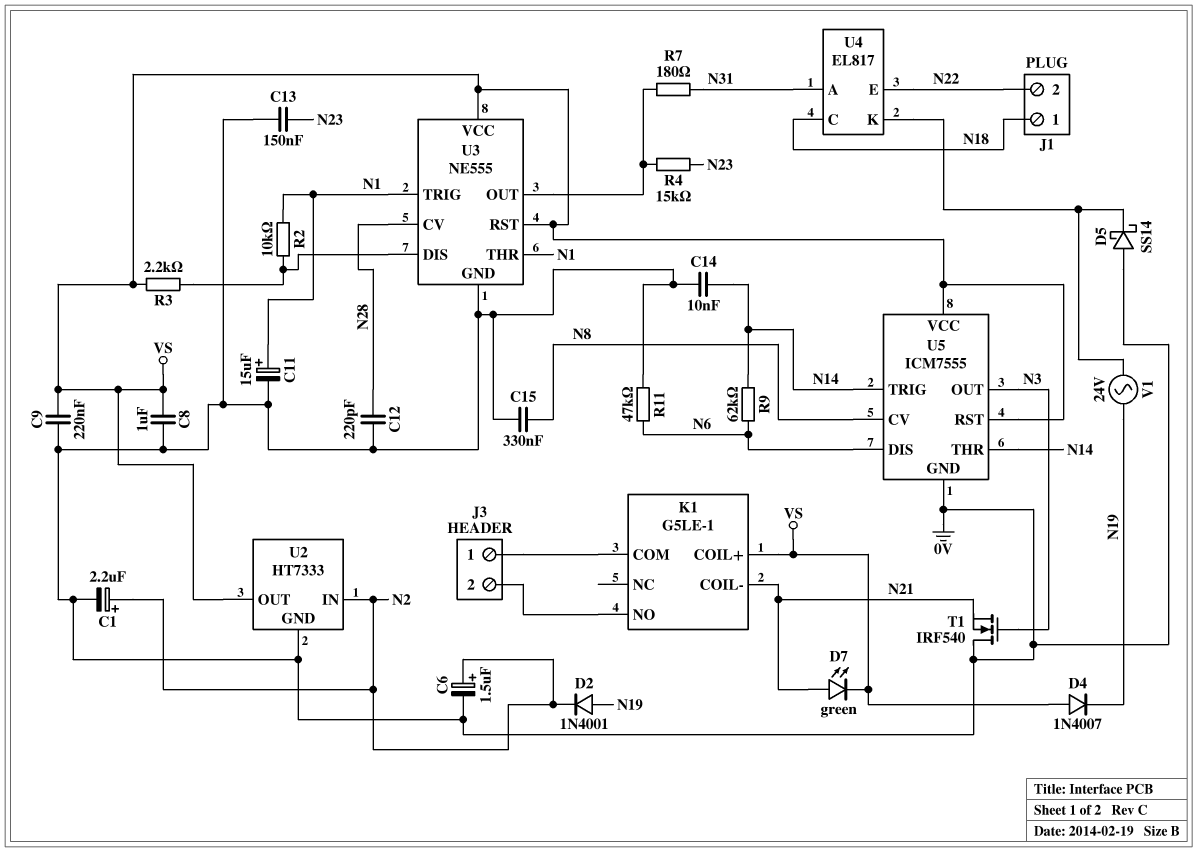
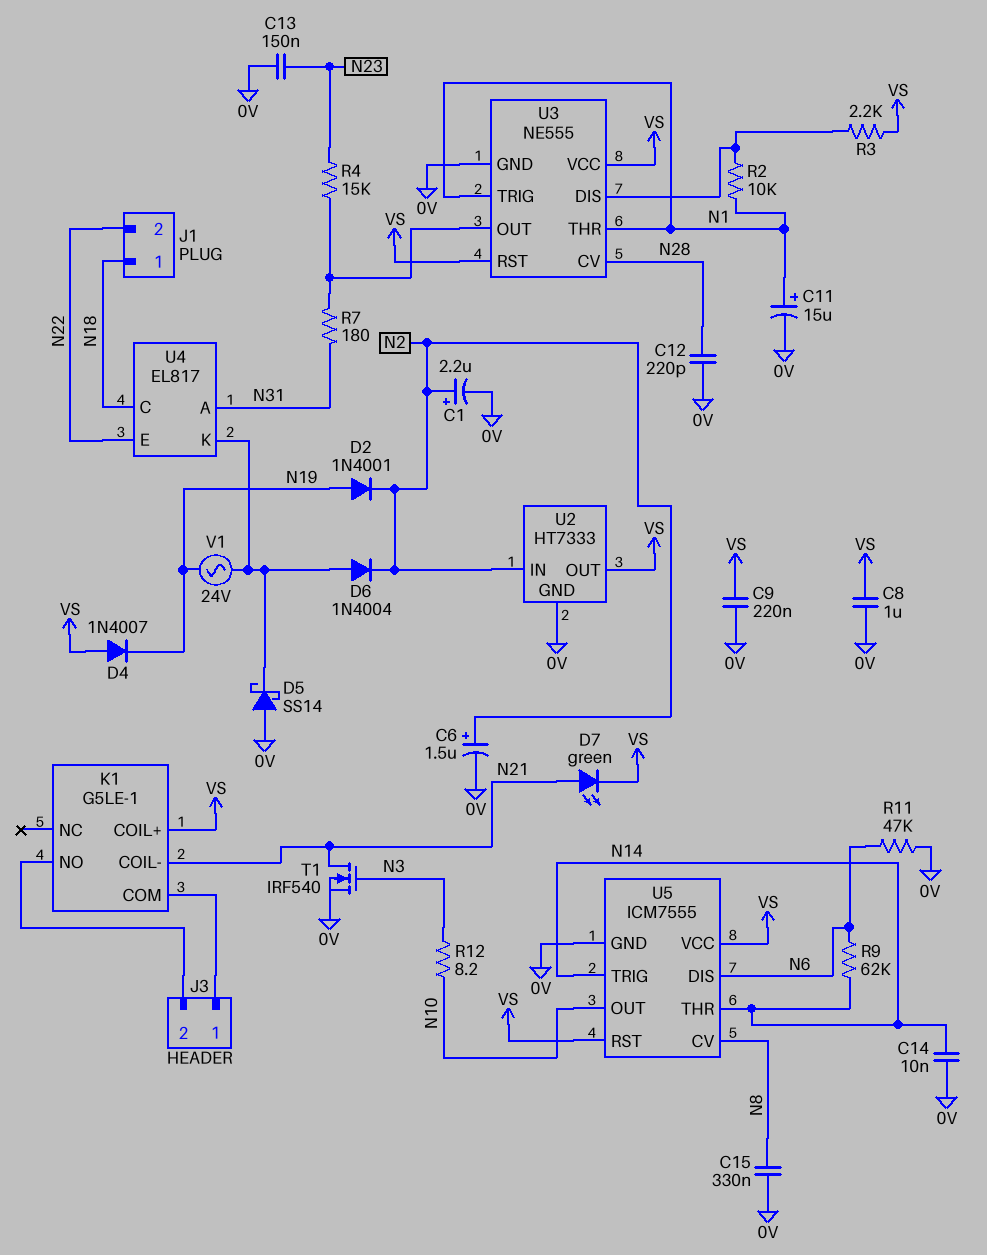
D6: none -> diode 1N4004 (A U4/K, K N2)
R12: none -> 8.2 (N3, N10)
T1: NMOS IRF540 (G N3, D 0V, S N21) -> NMOS IRF540 (G N3, D N21, S 0V)
U5 pin OUT: N3 -> N10

